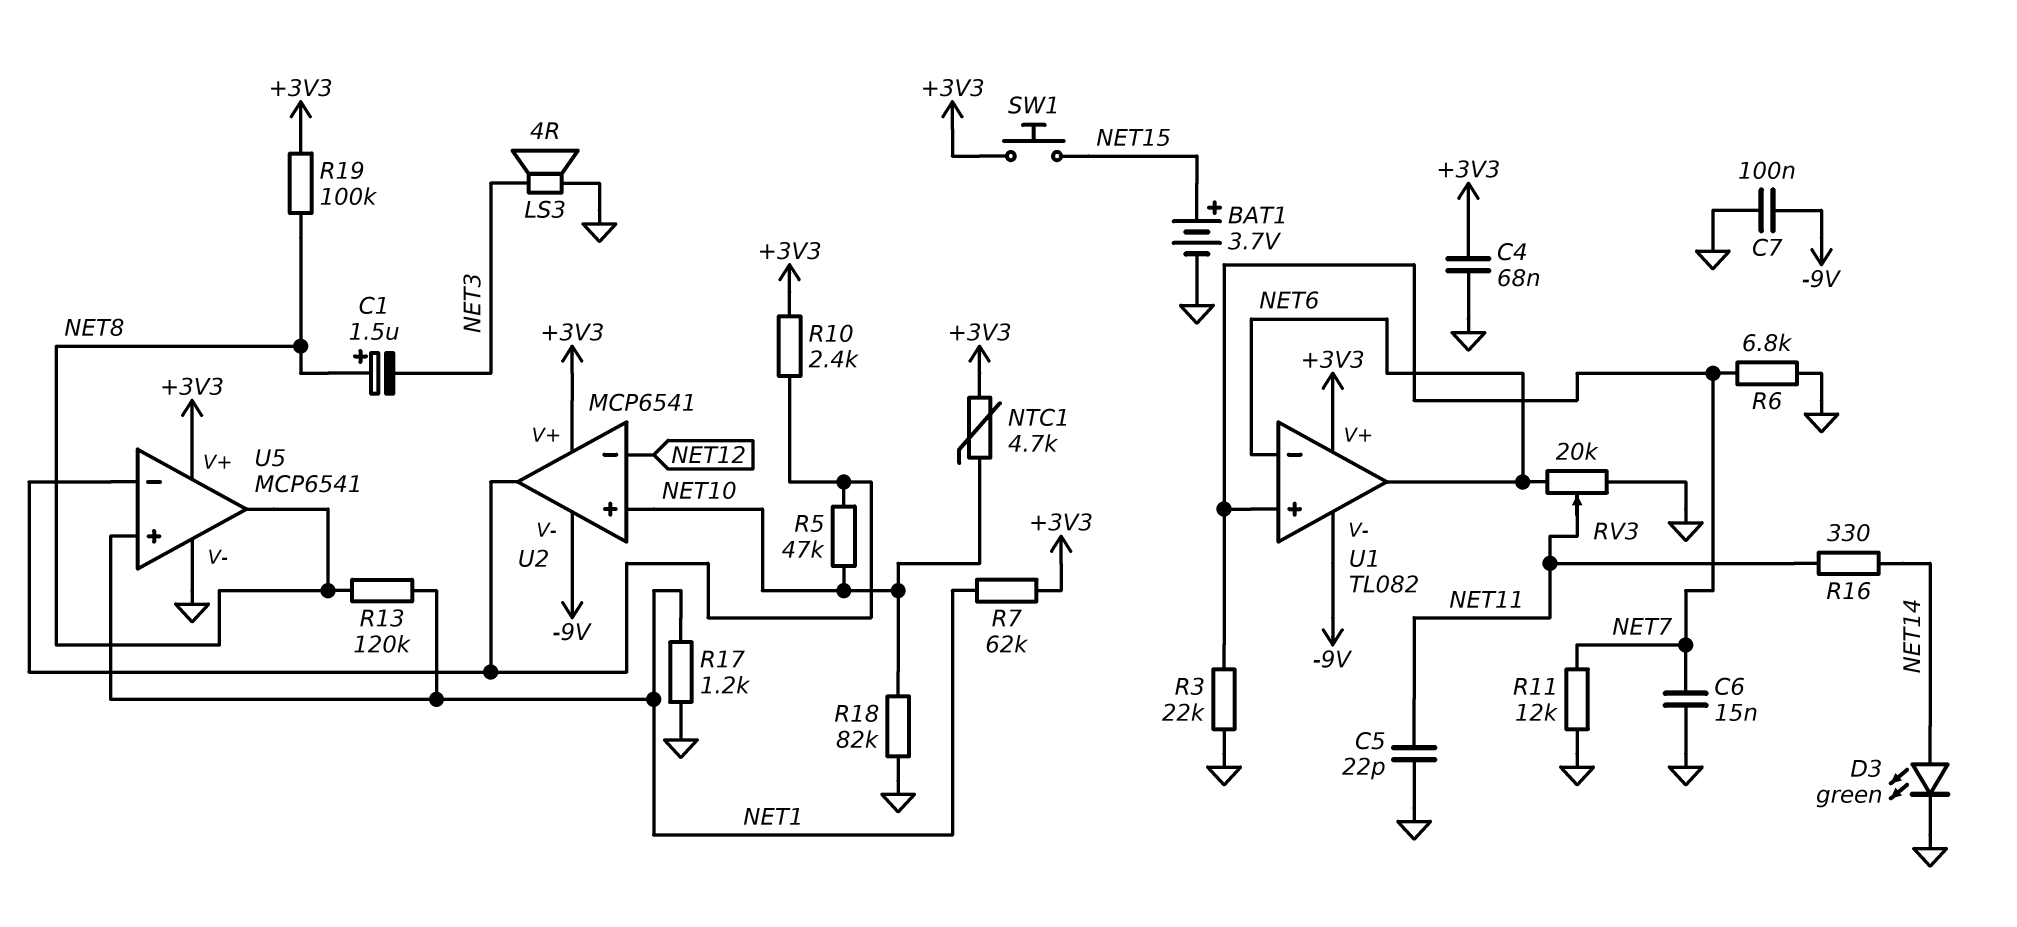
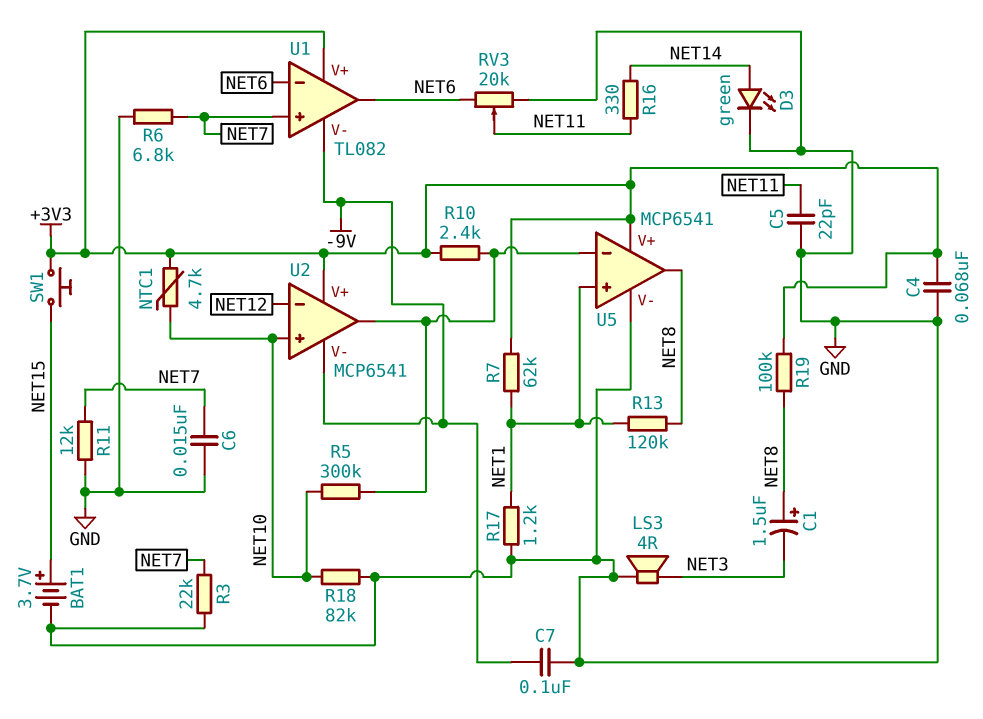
R5: 47k (NET10, U2/out) -> 300k (NET10, U2/out)

